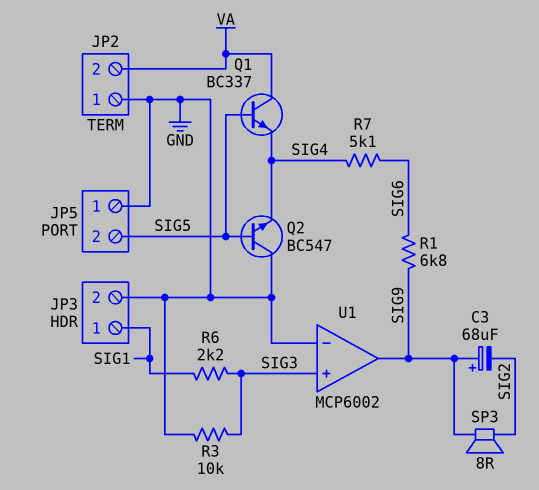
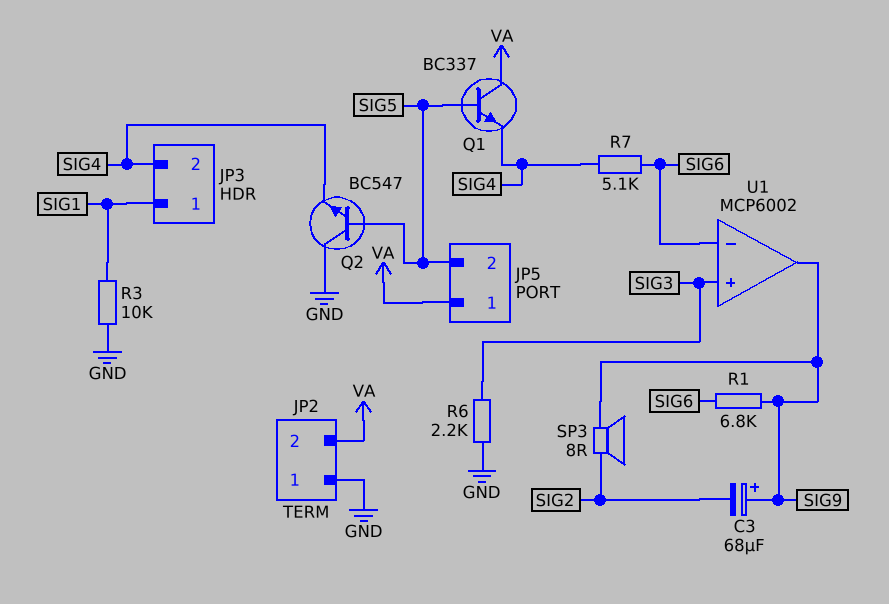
JP3 pin 2: GND -> SIG4
JP5 pin 1: GND -> VA
R3: 10k (GND, SIG3) -> 10k (GND, SIG1)
R6: 2.2k (SIG1, SIG3) -> 2.2k (GND, SIG3)
U1 pin in-: GND -> SIG6

